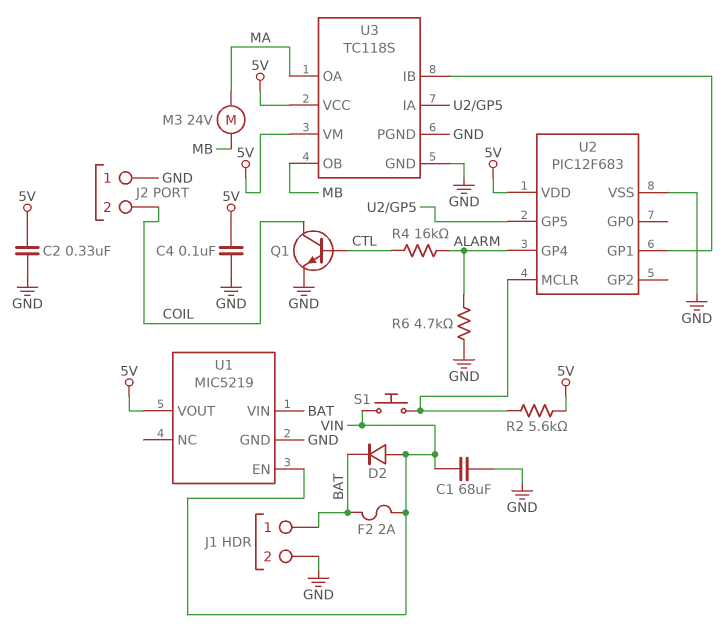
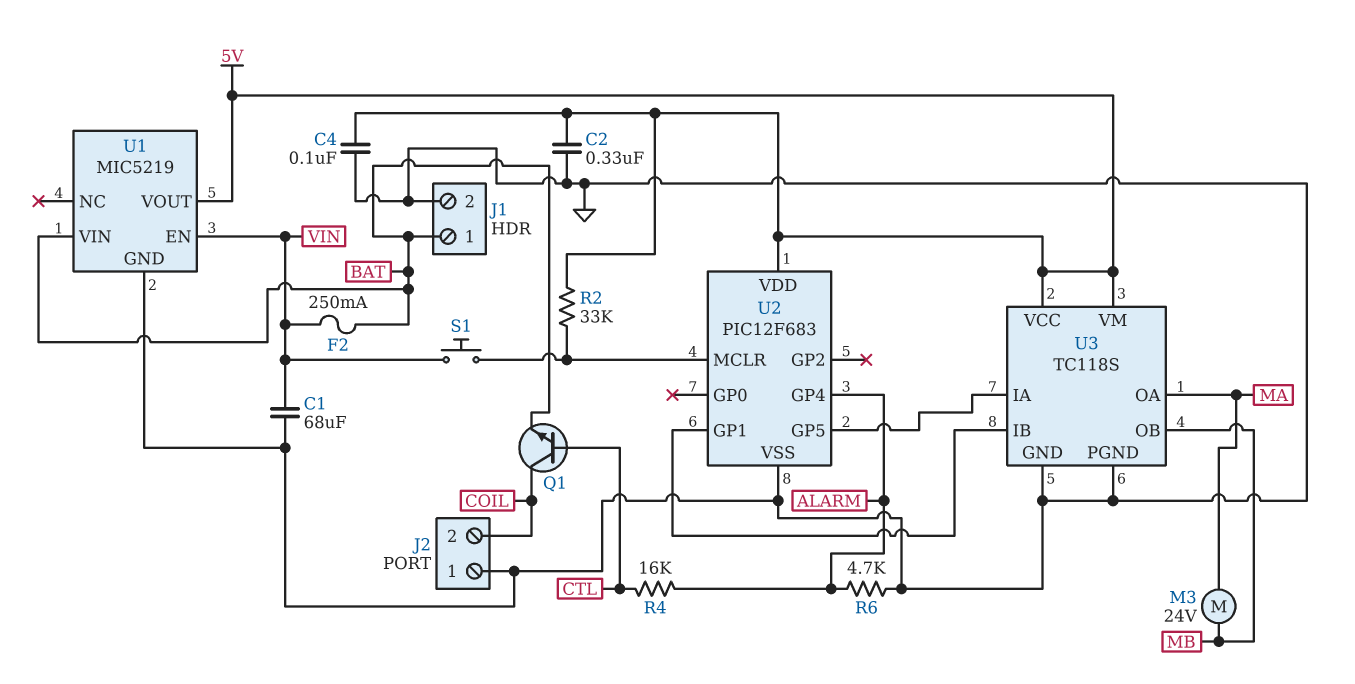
D2: diode (A VIN, K BAT) -> none
F2: 2A (BAT, VIN) -> 250mA (BAT, VIN)
Q1: NPN (B CTL, C COIL, E GND) -> NPN (B CTL, C COIL, E BAT)
R2: 5.6k (5V, U2/MCLR) -> 33k (5V, U2/MCLR)

